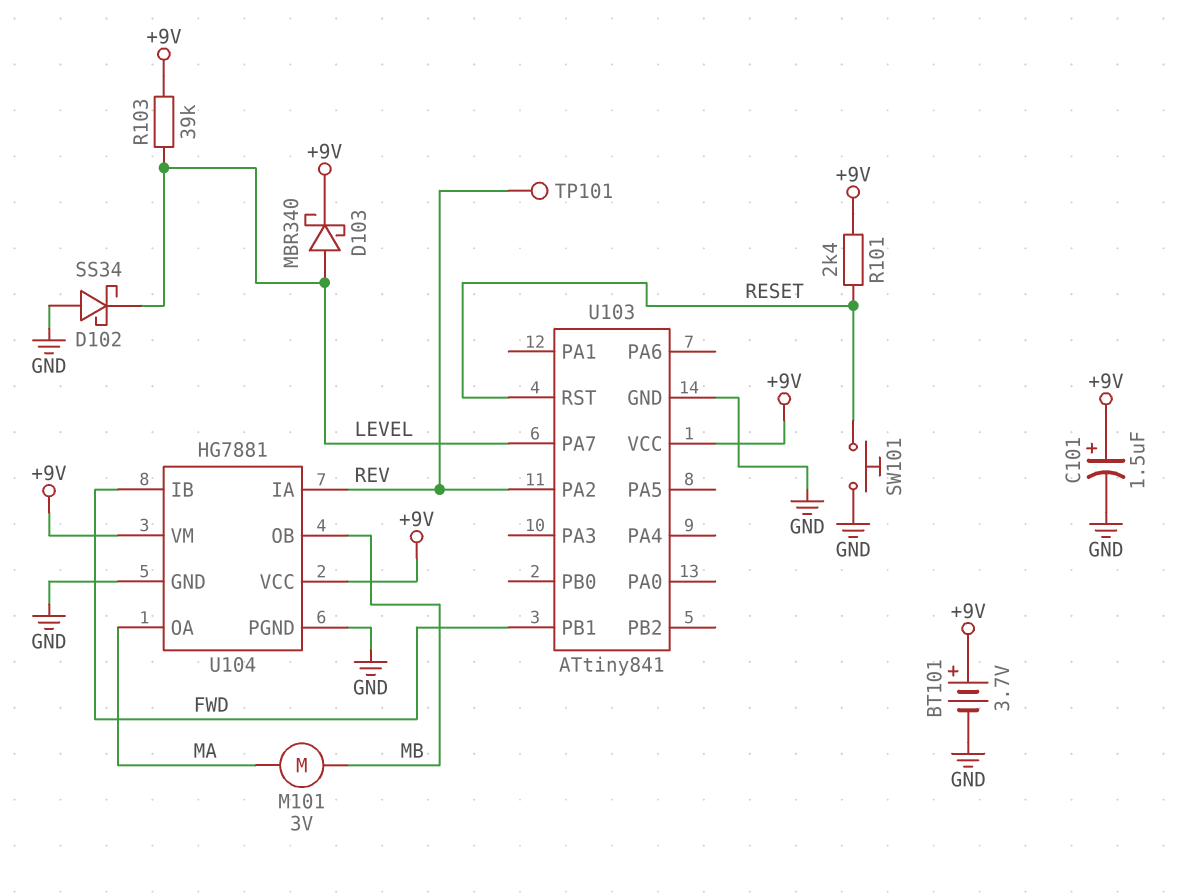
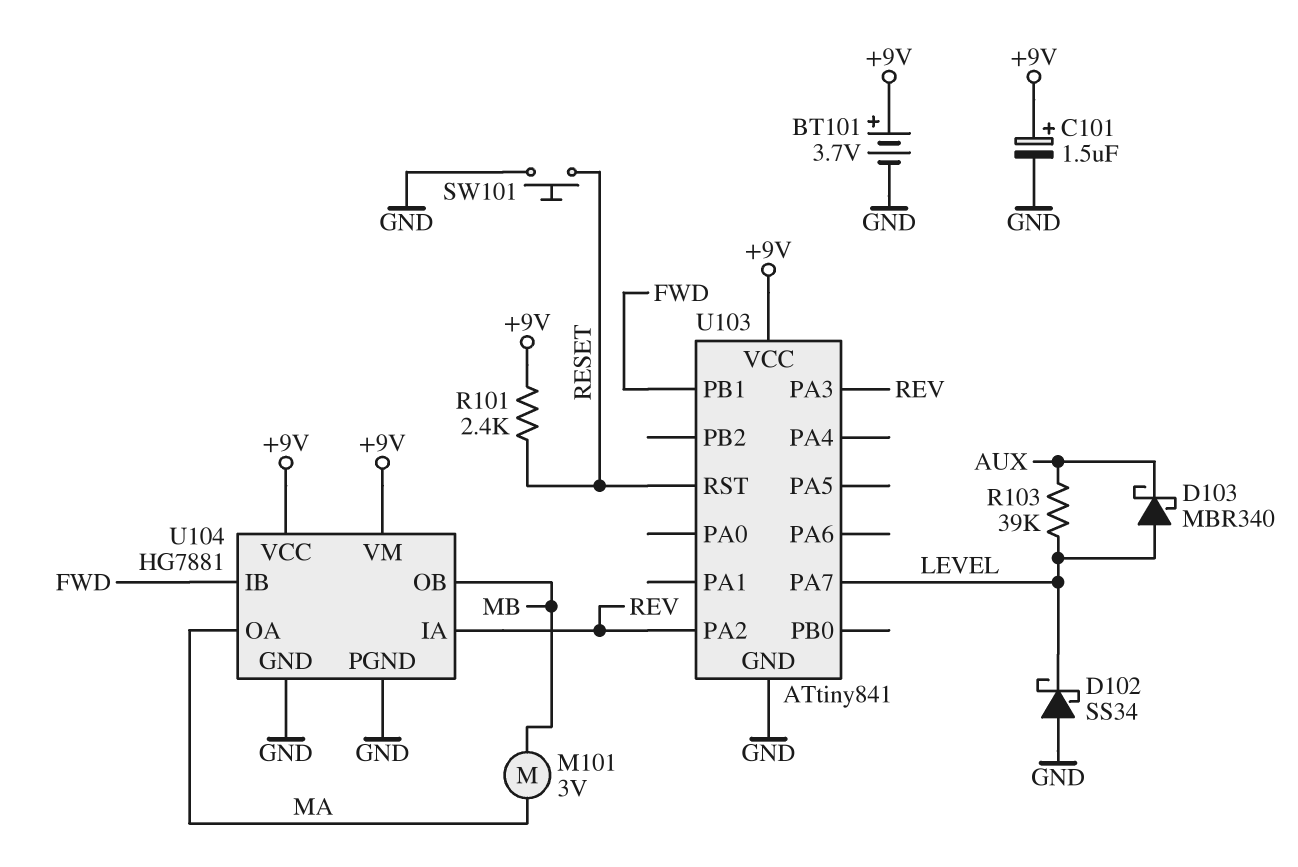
D103: schottky MBR340 (A LEVEL, K +9V) -> schottky MBR340 (A LEVEL, K AUX)
R103: 39k (+9V, LEVEL) -> 39k (AUX, LEVEL)
TP101: test point (REV) -> none
U103 pin PA3: none -> REV

